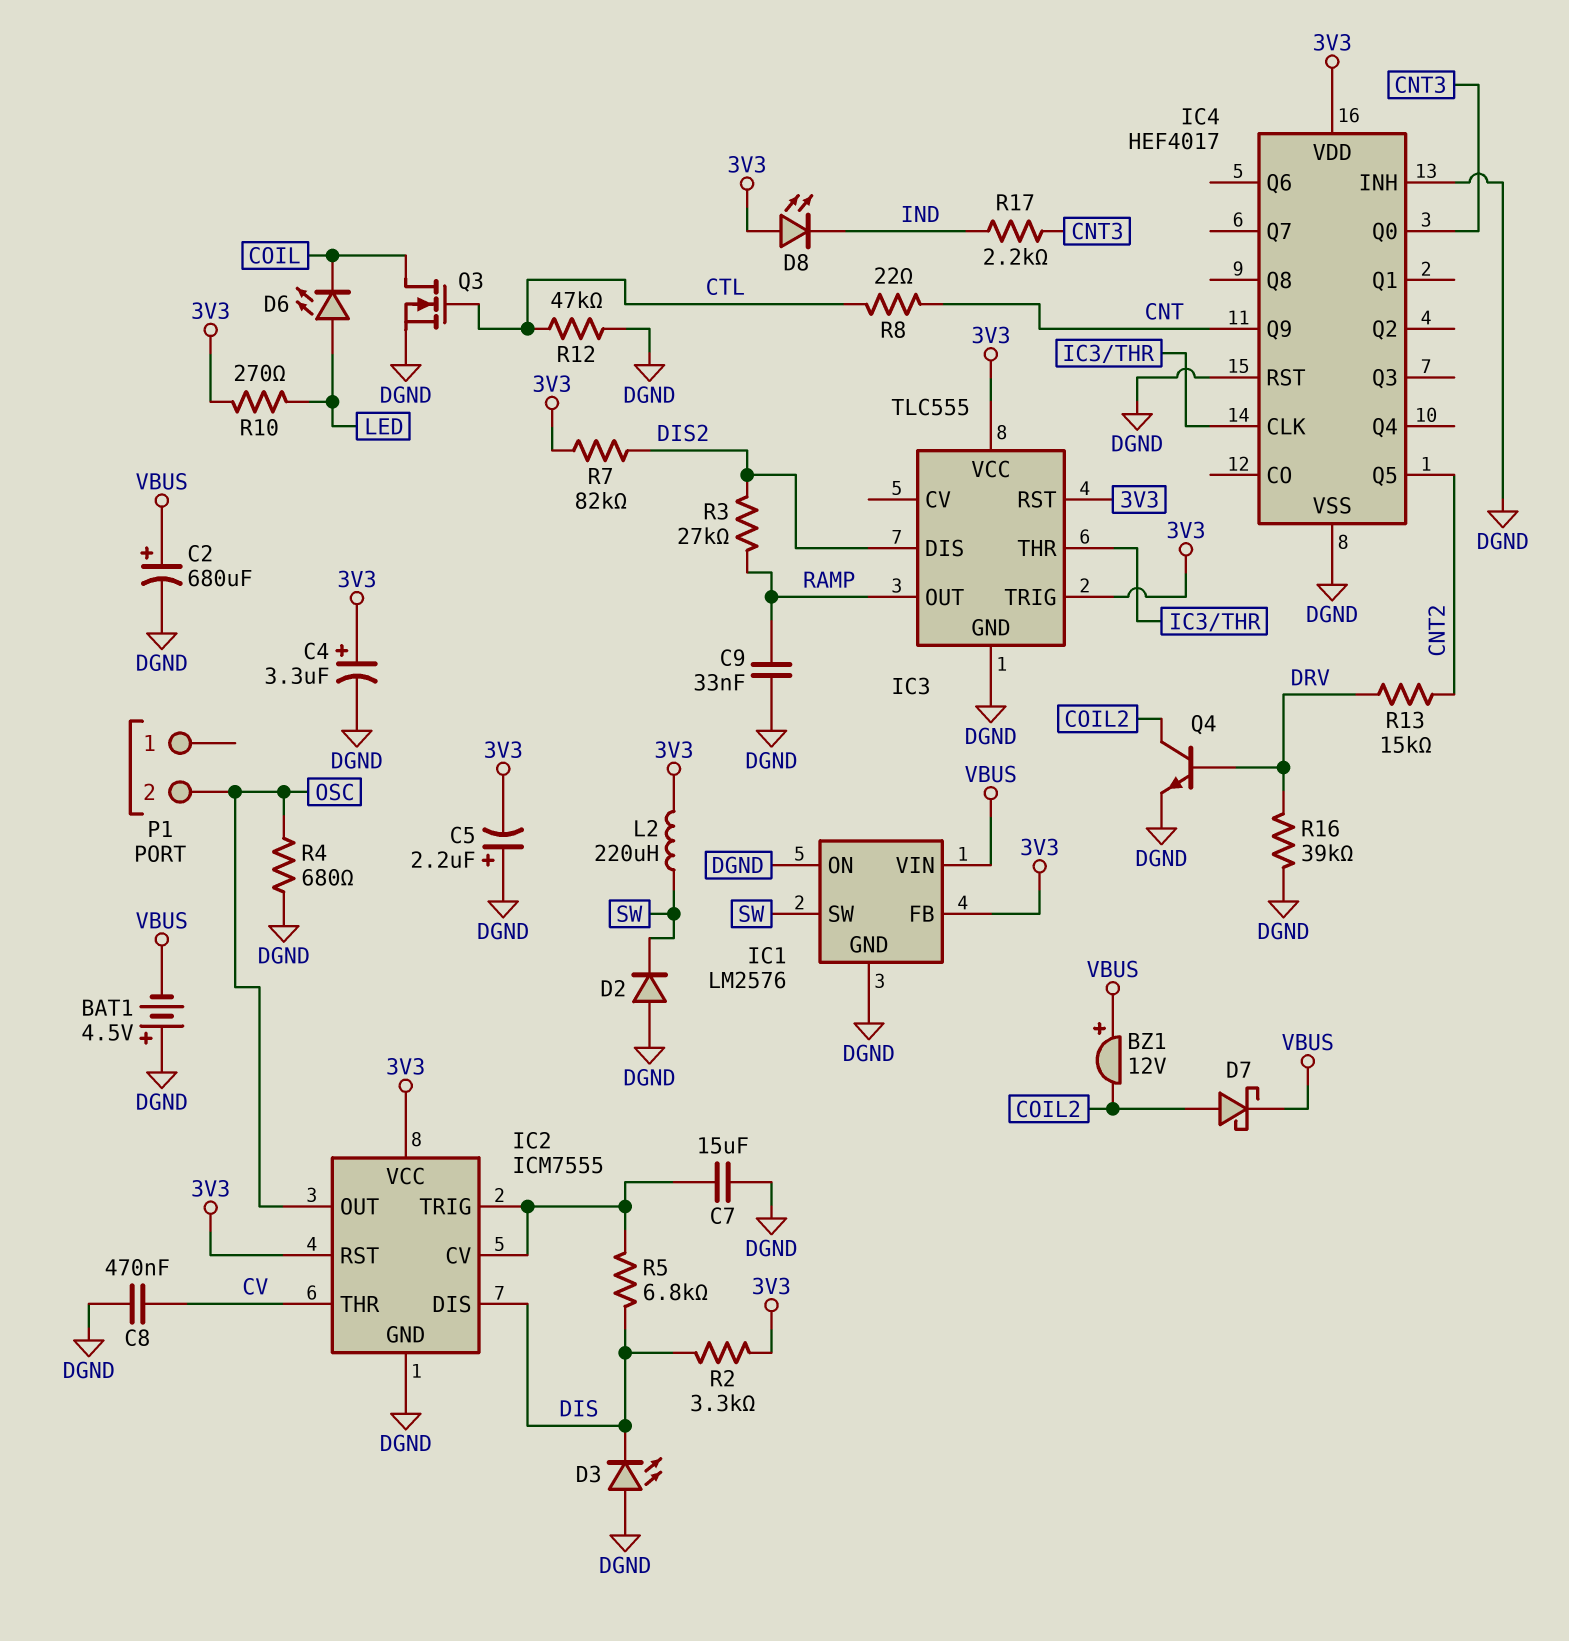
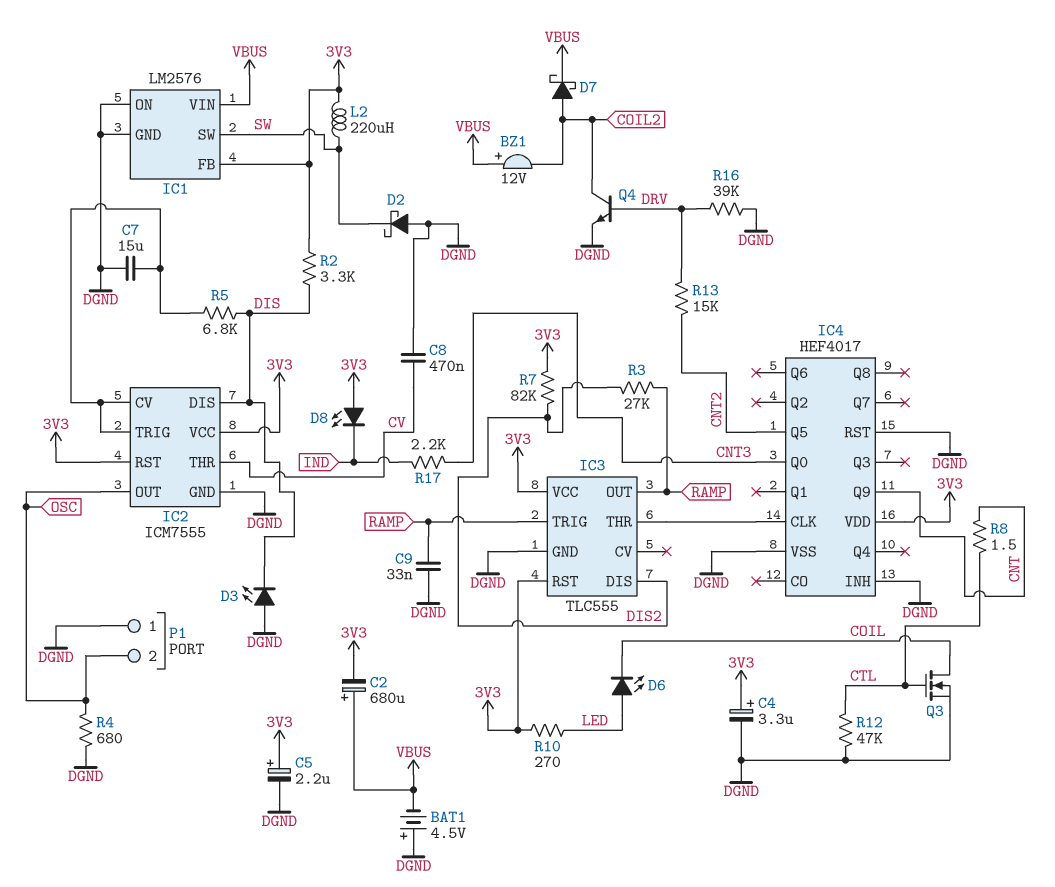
C2: 680uF (plus VBUS, minus DGND) -> 680uF (plus VBUS, minus 3V3)
C5: 2.2uF (plus DGND, minus 3V3) -> 2.2uF (plus 3V3, minus DGND)
D2: diode (A DGND, K SW) -> schottky (A DGND, K SW)
IC3 pin TRIG: 3V3 -> RAMP
P1 pin 1: none -> DGND
R8: 22 (CNT, CTL) -> 1.5 (CNT, CTL)

